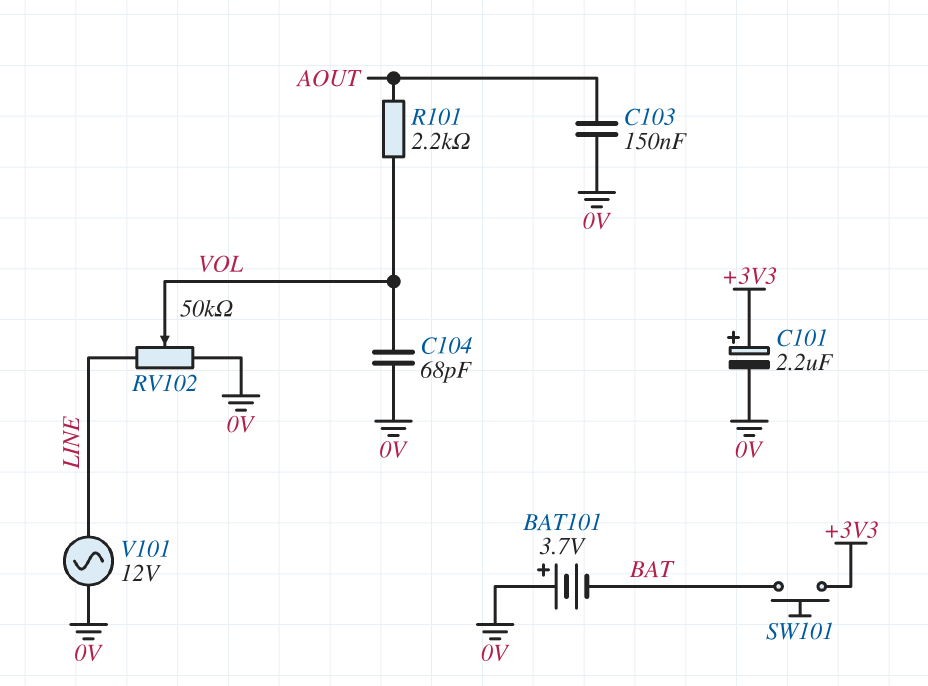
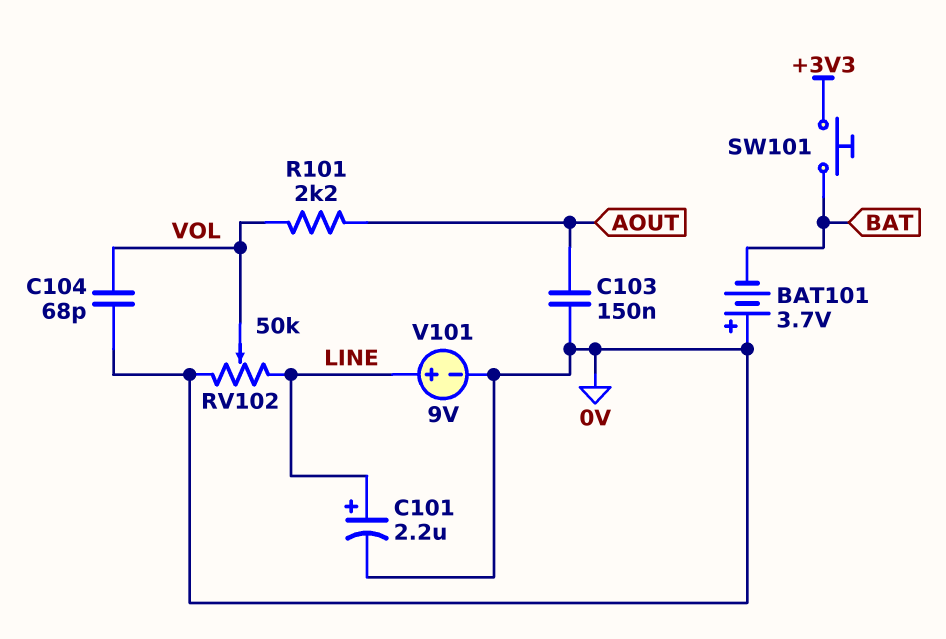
C101: 2.2uF (plus +3V3, minus 0V) -> 2.2uF (plus LINE, minus 0V)
V101: AC 12V (0V, LINE) -> 9V (plus LINE, minus 0V)

